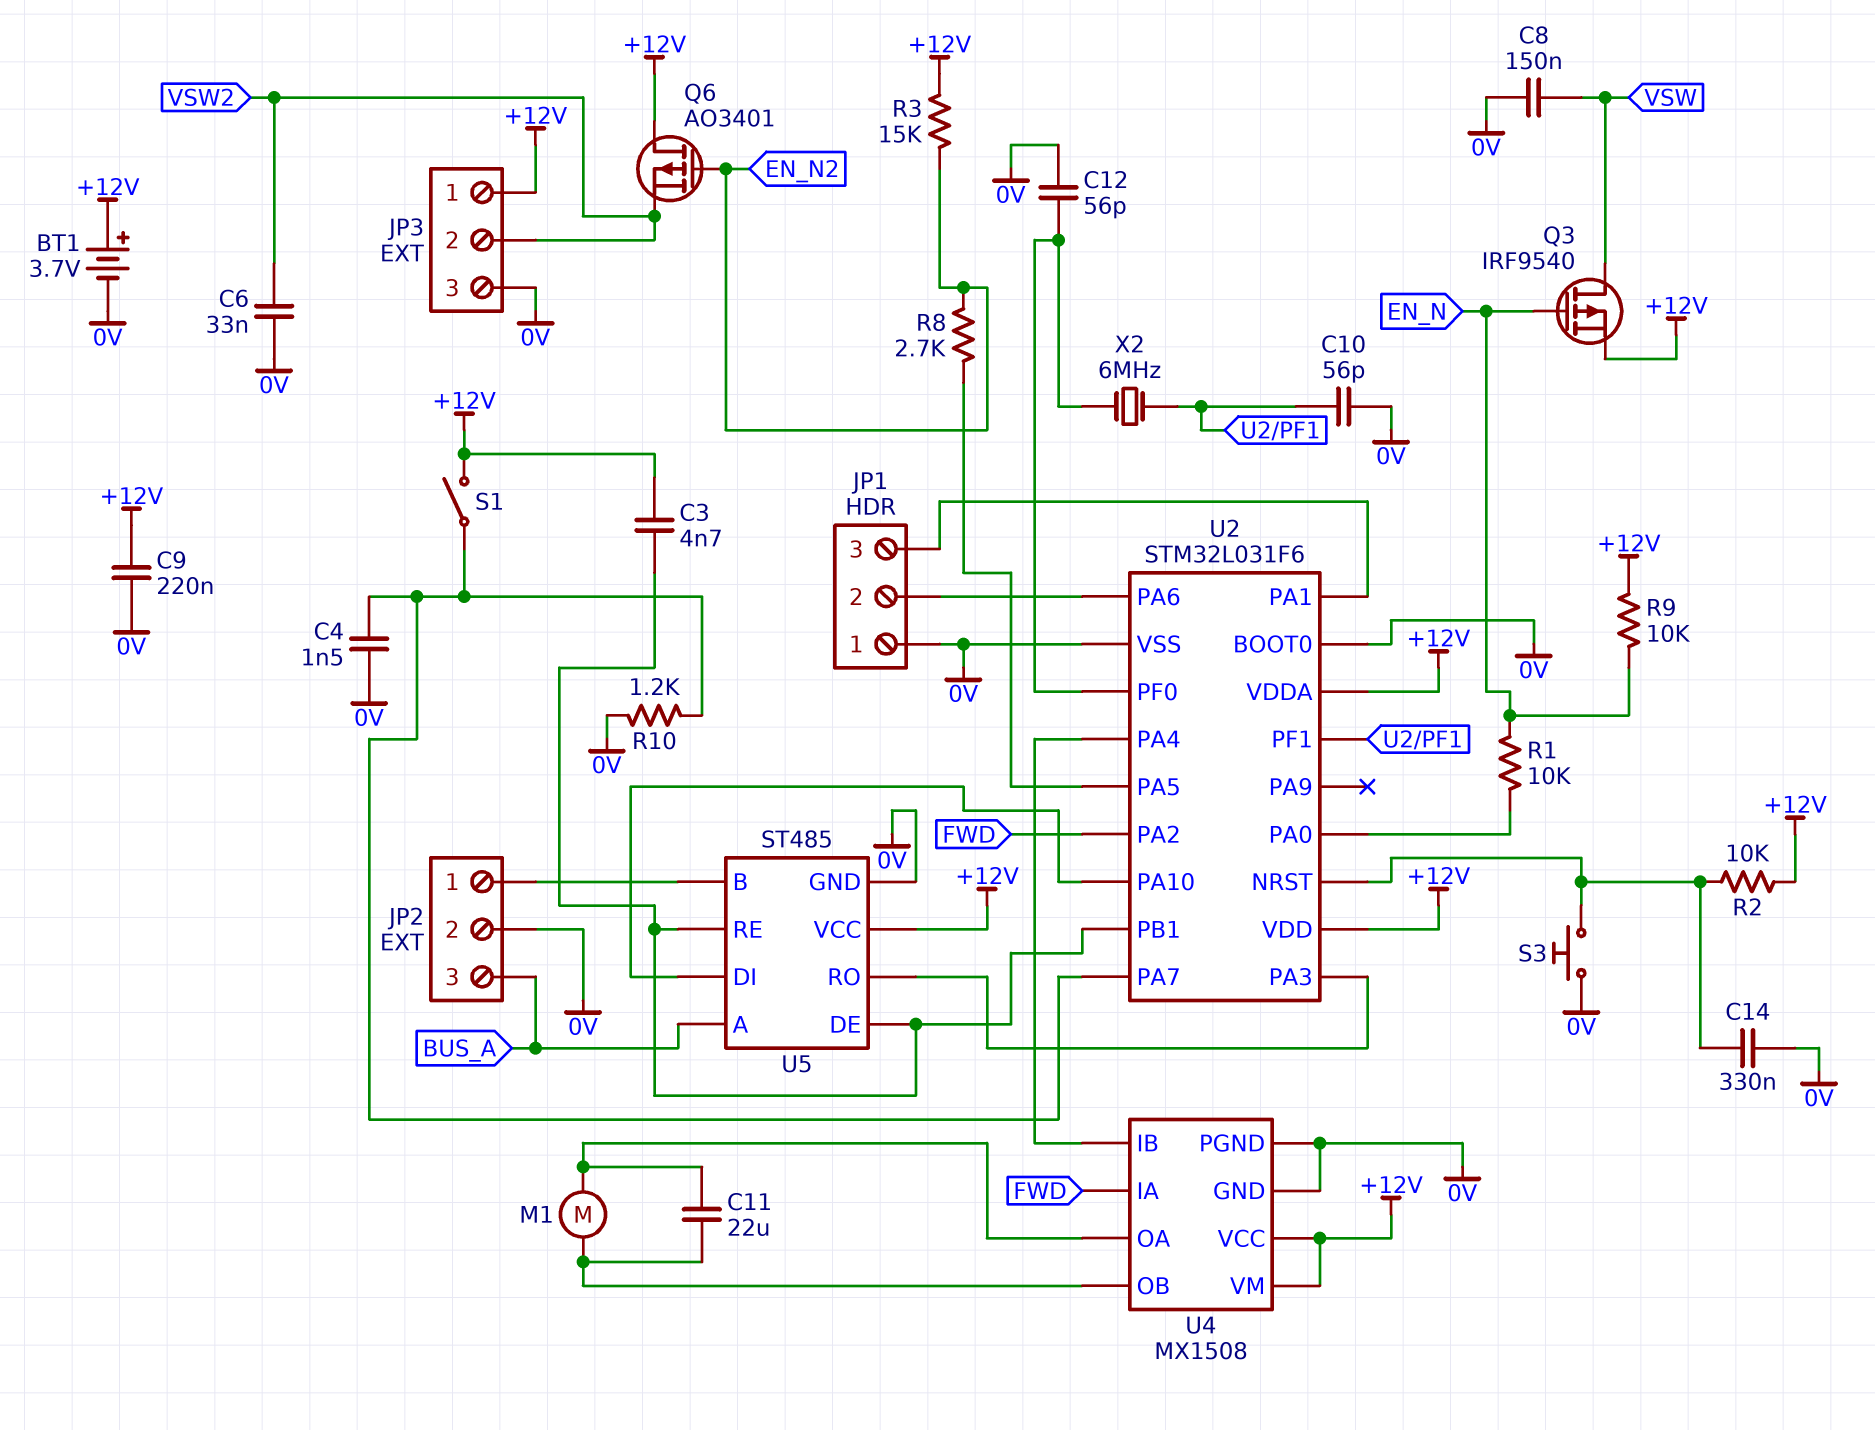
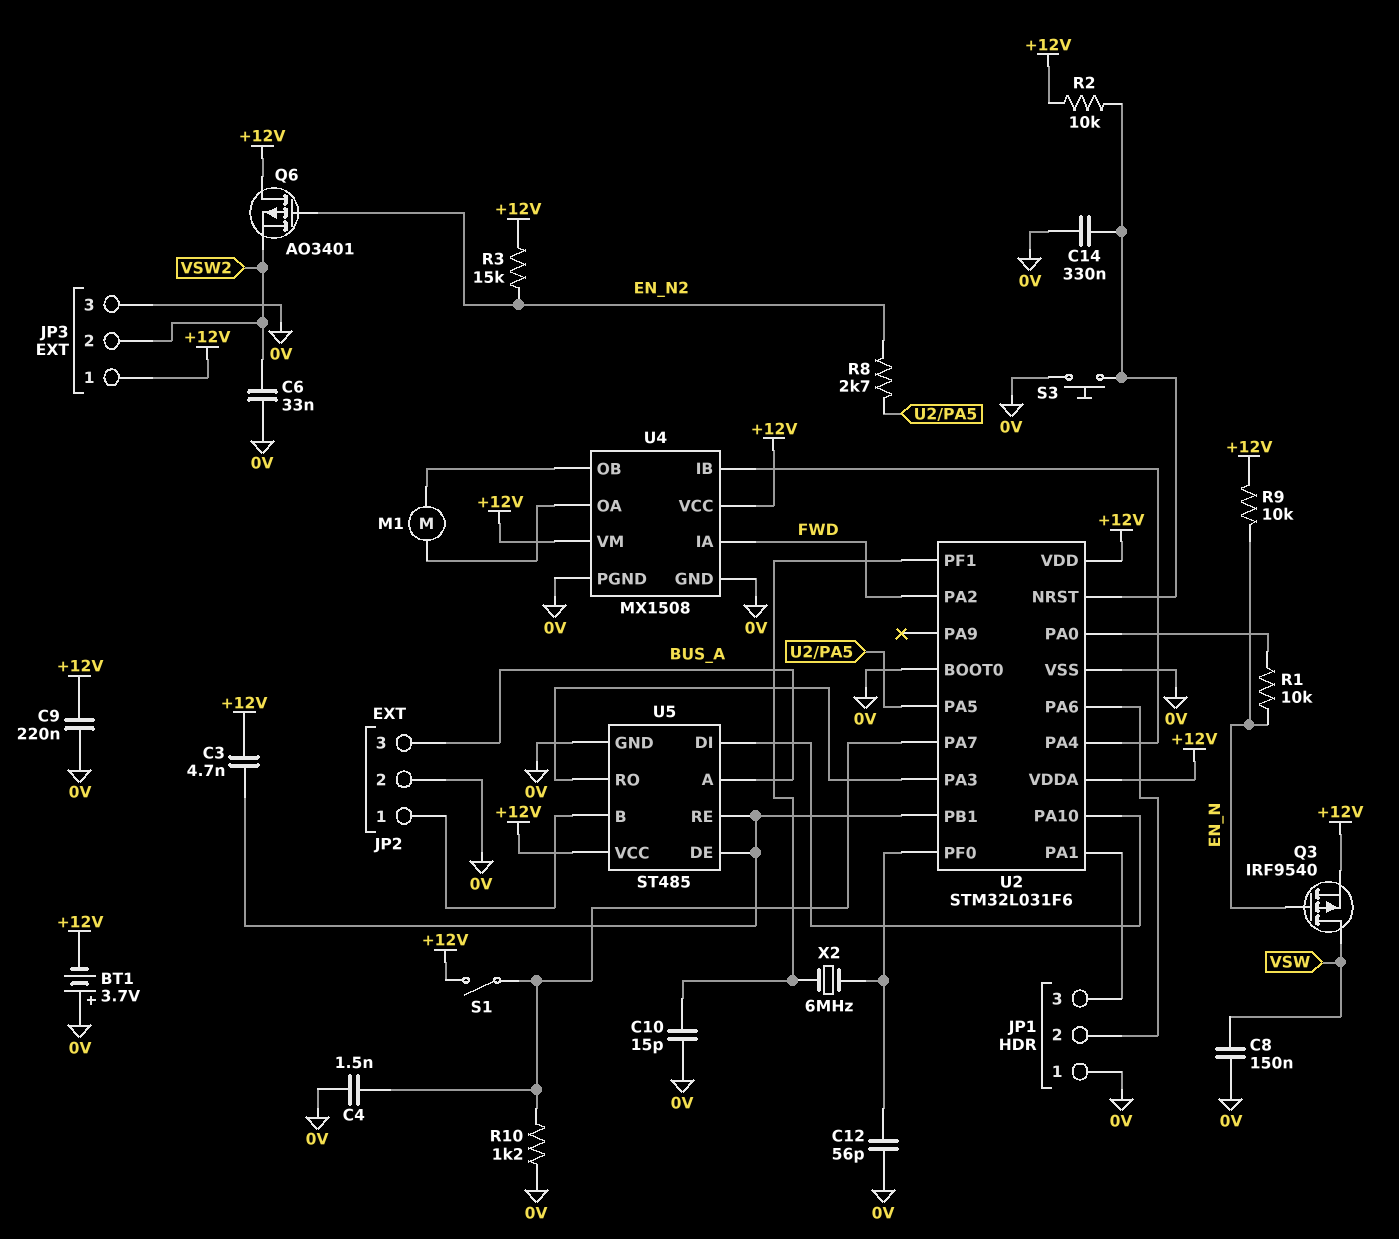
BT1: 3.7V (plus +12V, minus 0V) -> 3.7V (plus 0V, minus +12V)
C10: 56pF (0V, U2/PF1) -> 15pF (0V, U2/PF1)
C11: 22uF (U4/OA, U4/OB) -> none

